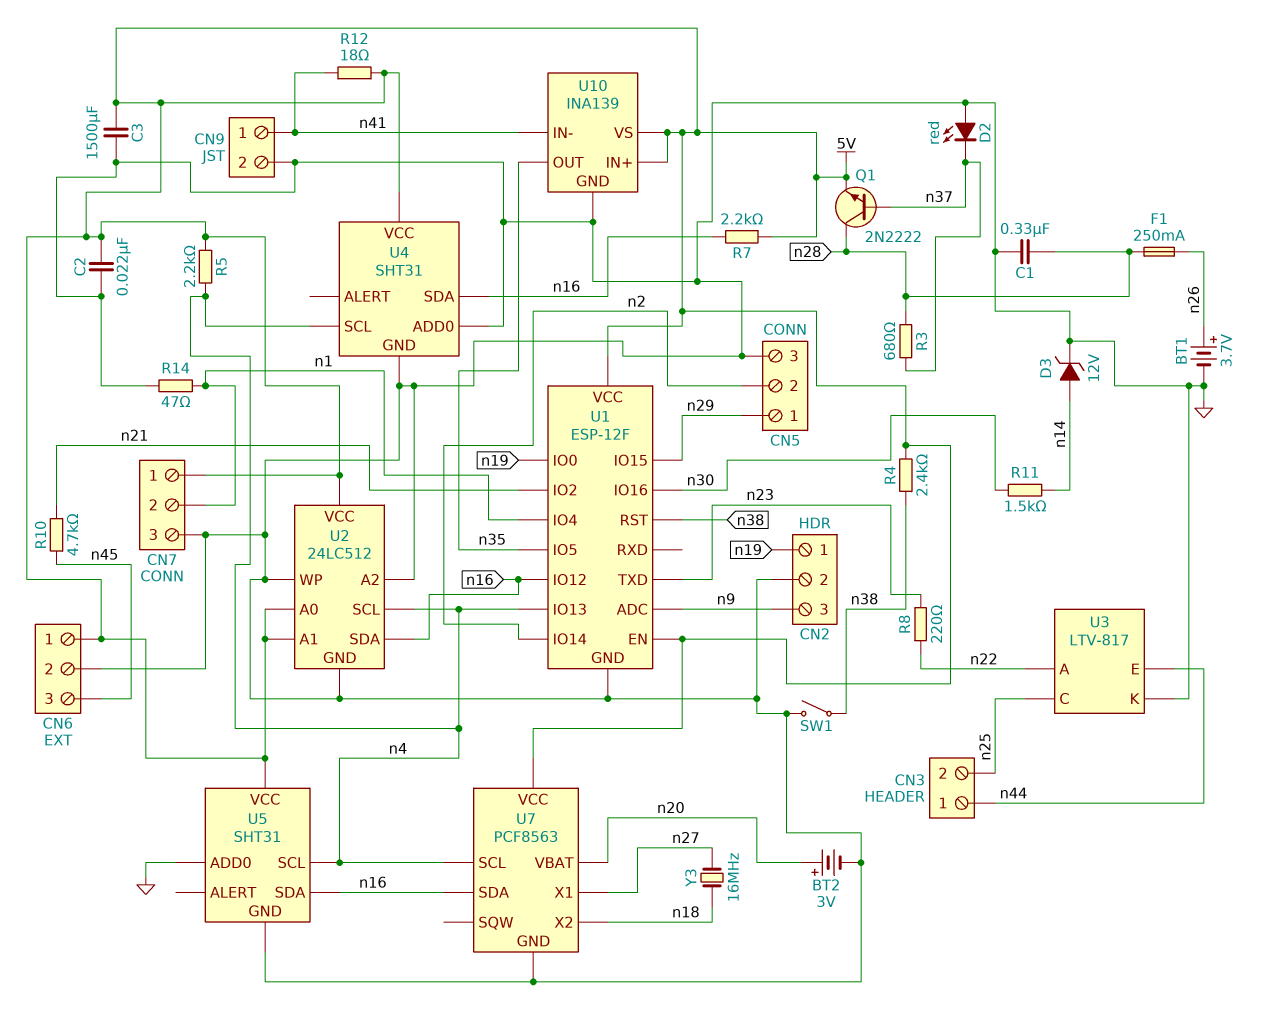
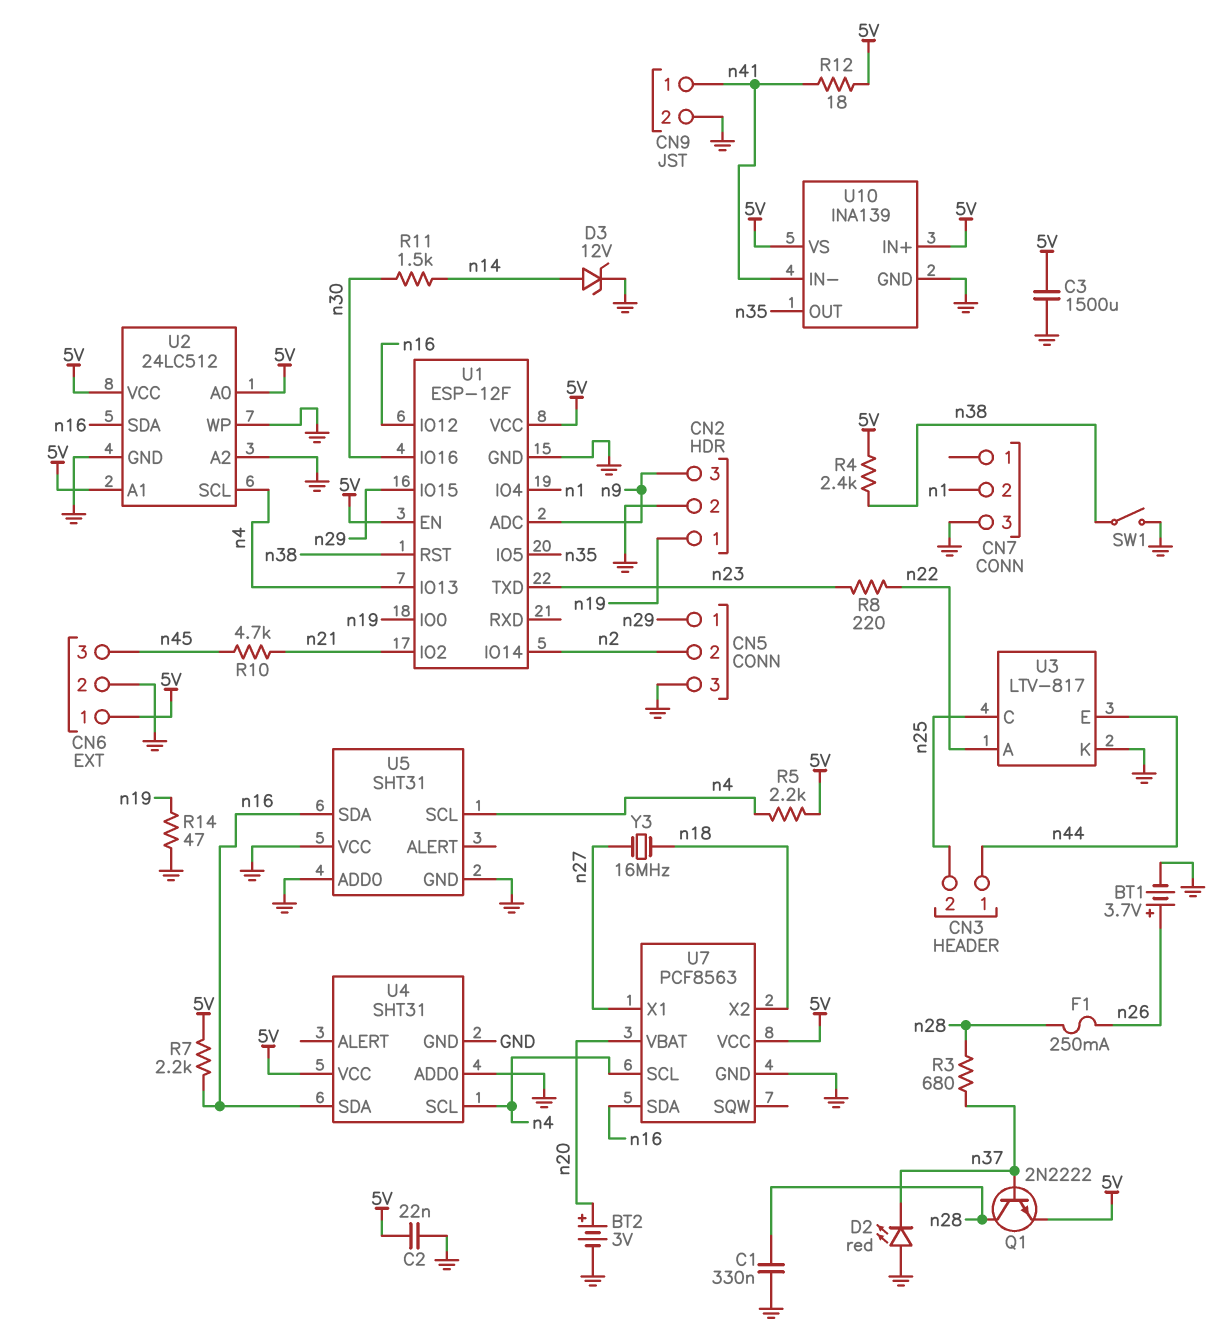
CN7 pin 1: 5V -> none
R14: 47 (GND, n1) -> 47 (GND, n19)
U5 pin VCC: 5V -> GND

